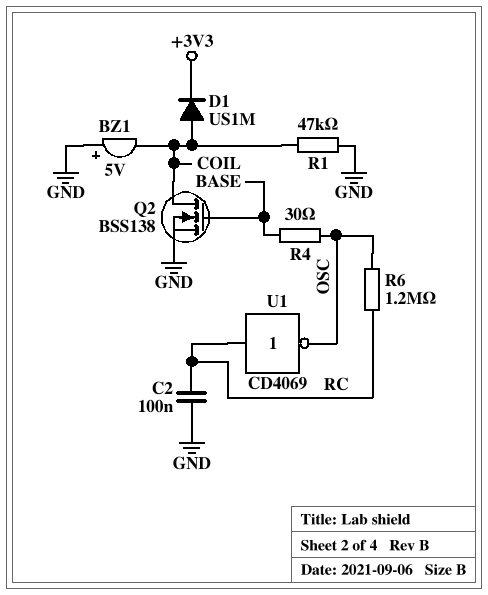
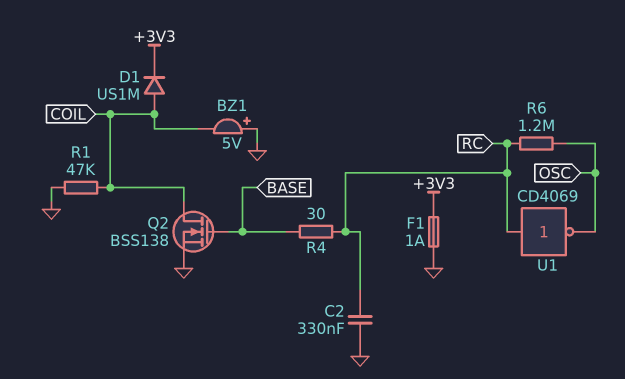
C2: 100nF (GND, RC) -> 330nF (GND, RC)
F1: none -> 1A (+3V3, GND)
R4: 30 (BASE, OSC) -> 30 (BASE, RC)

